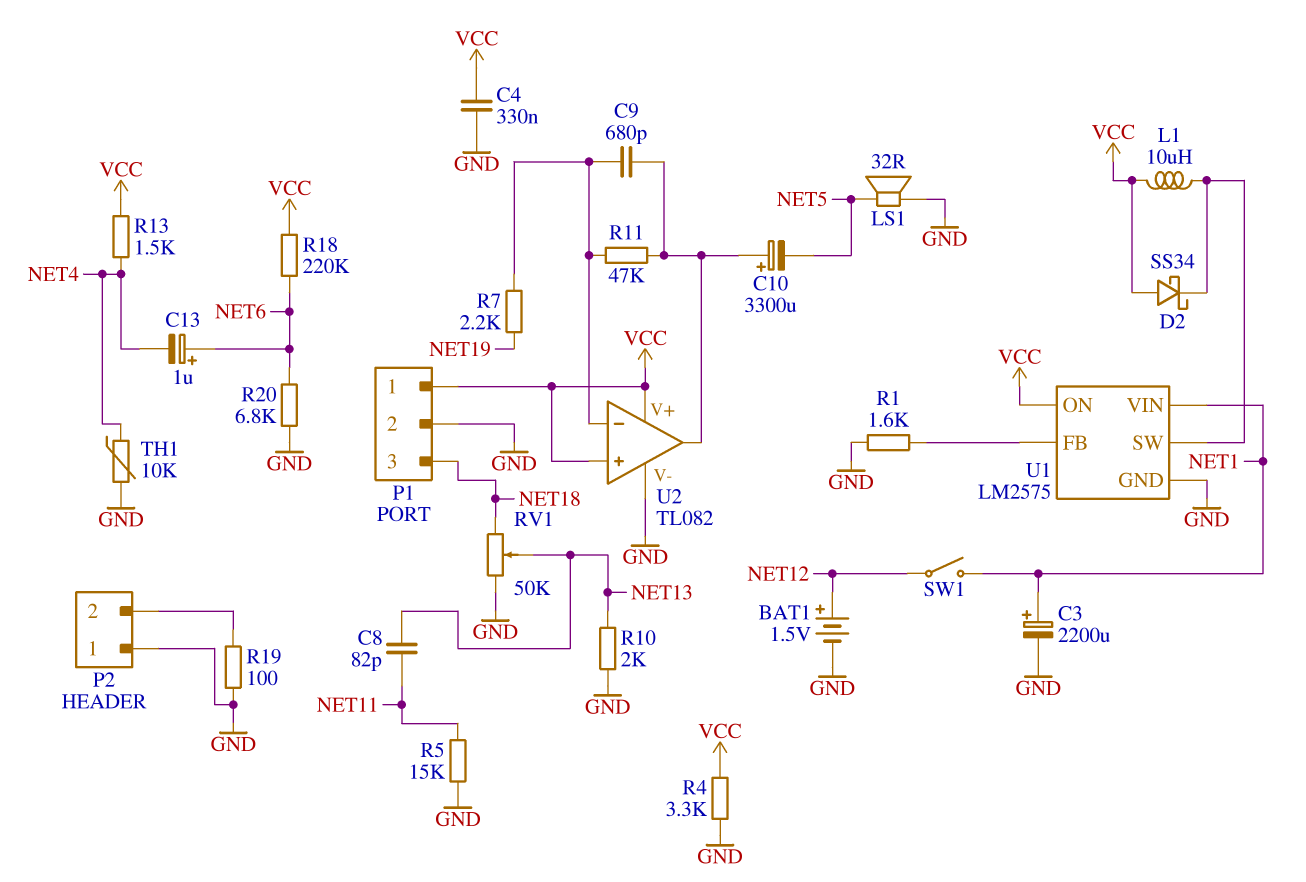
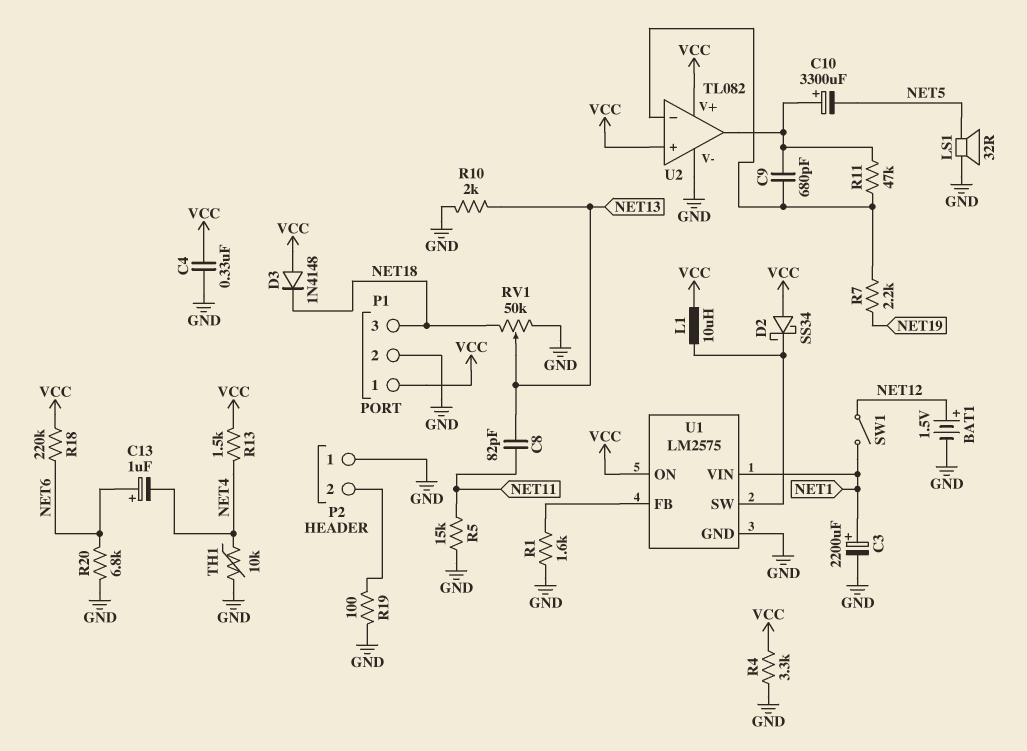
D3: none -> diode 1N4148 (A VCC, K NET18)

